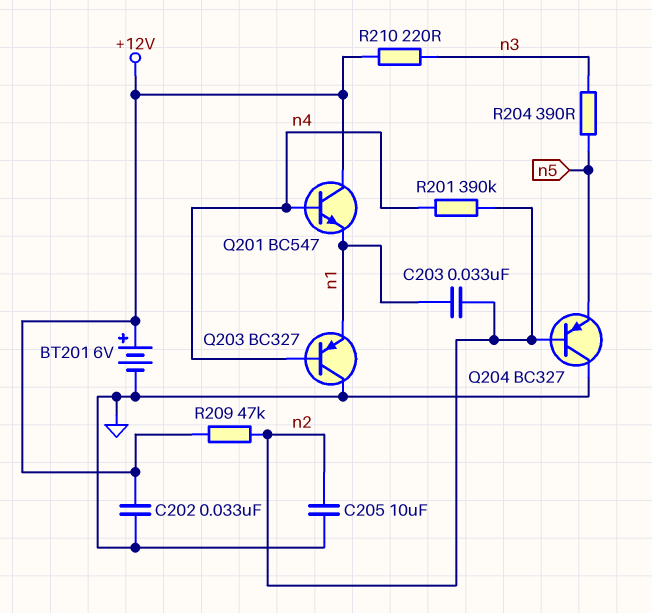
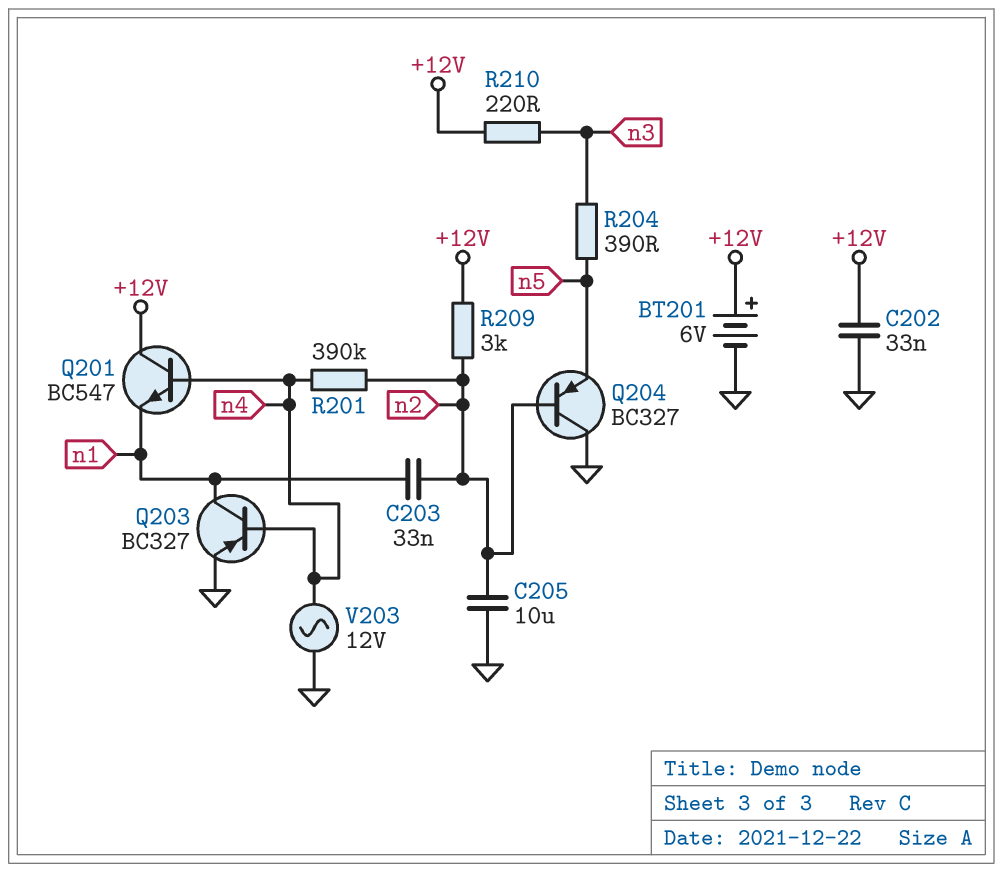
Q203: PNP BC327 (B n4, C GND, E n1) -> PNP BC327 (B n4, C n1, E GND)
R209: 47k (+12V, n2) -> 3k (+12V, n2)
V203: none -> AC 12V (GND, n4)

